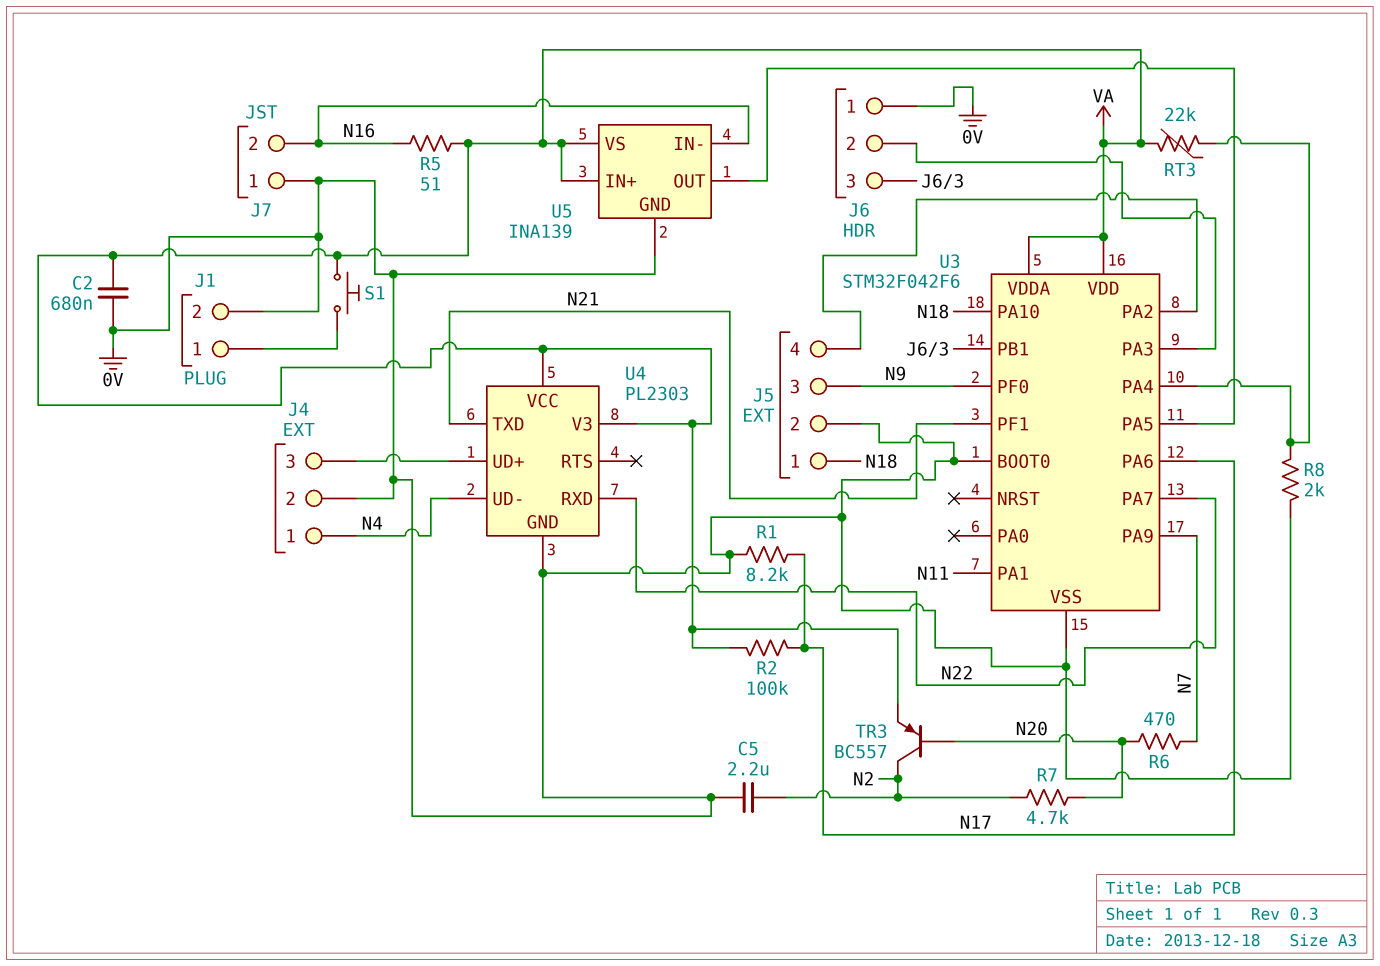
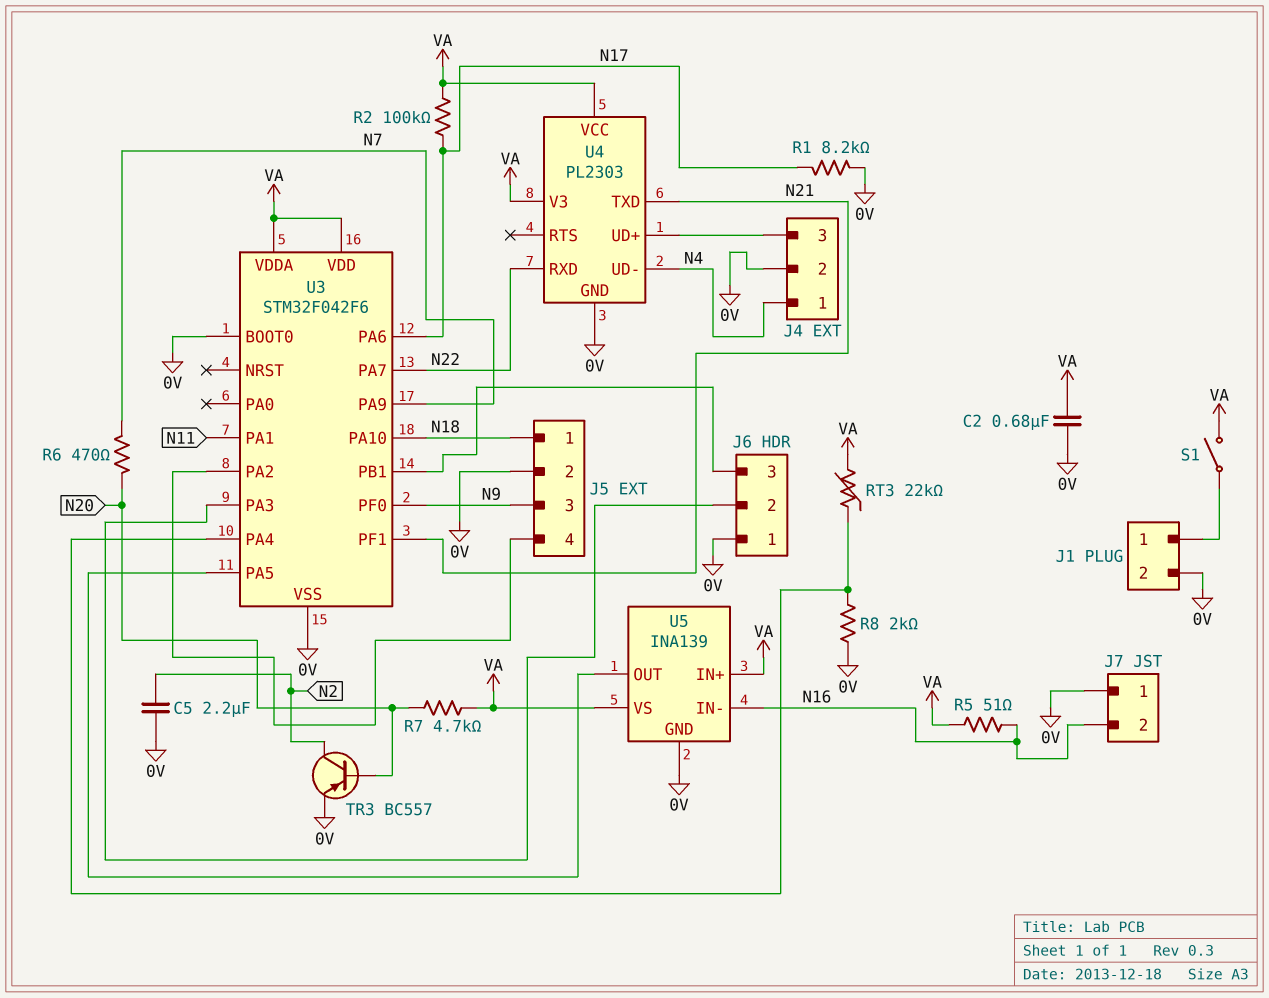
R7: 4.7k (N2, N20) -> 4.7k (N20, VA)
S1: button (J1/1, VA) -> switch (J1/1, VA)
TR3: PNP BC557 (B N20, C N2, E VA) -> PNP BC557 (B N20, C N2, E 0V)

